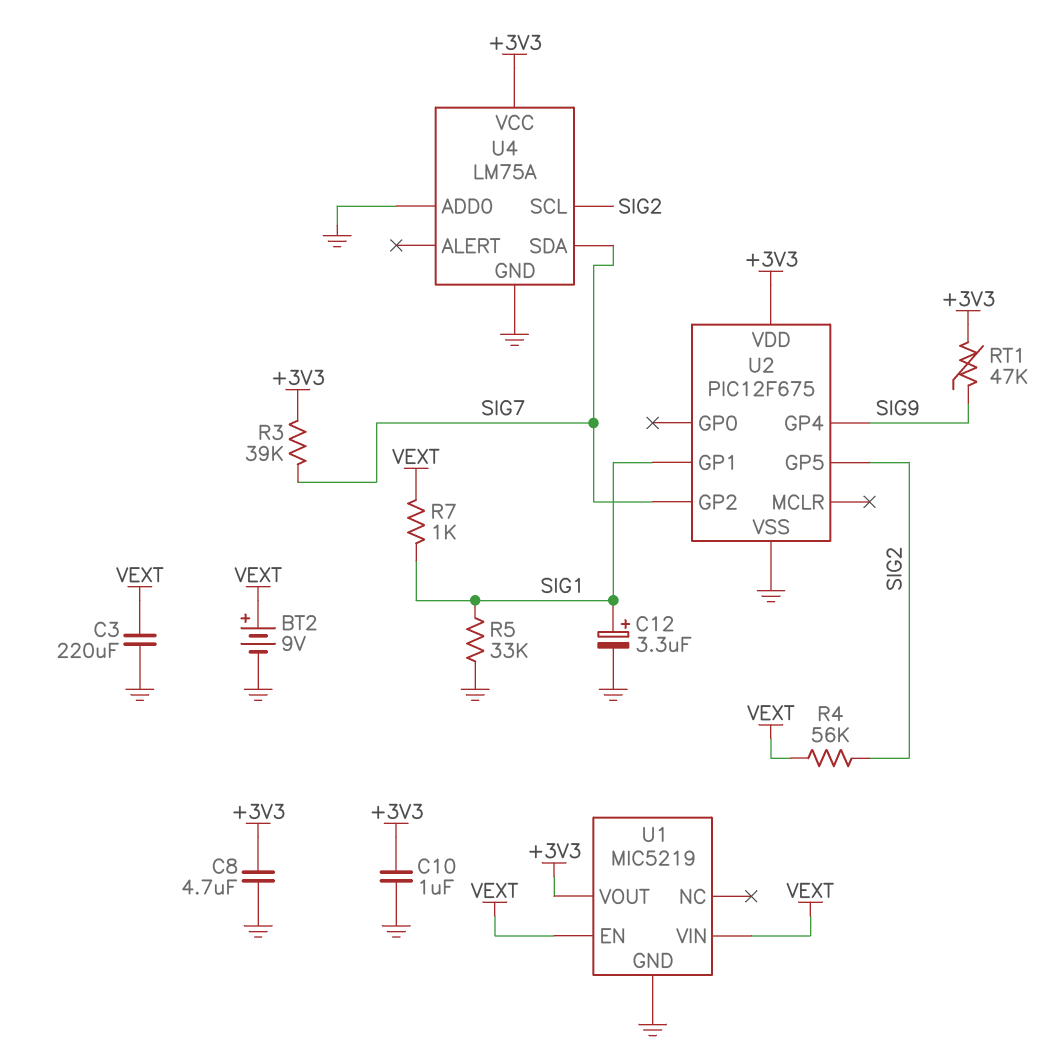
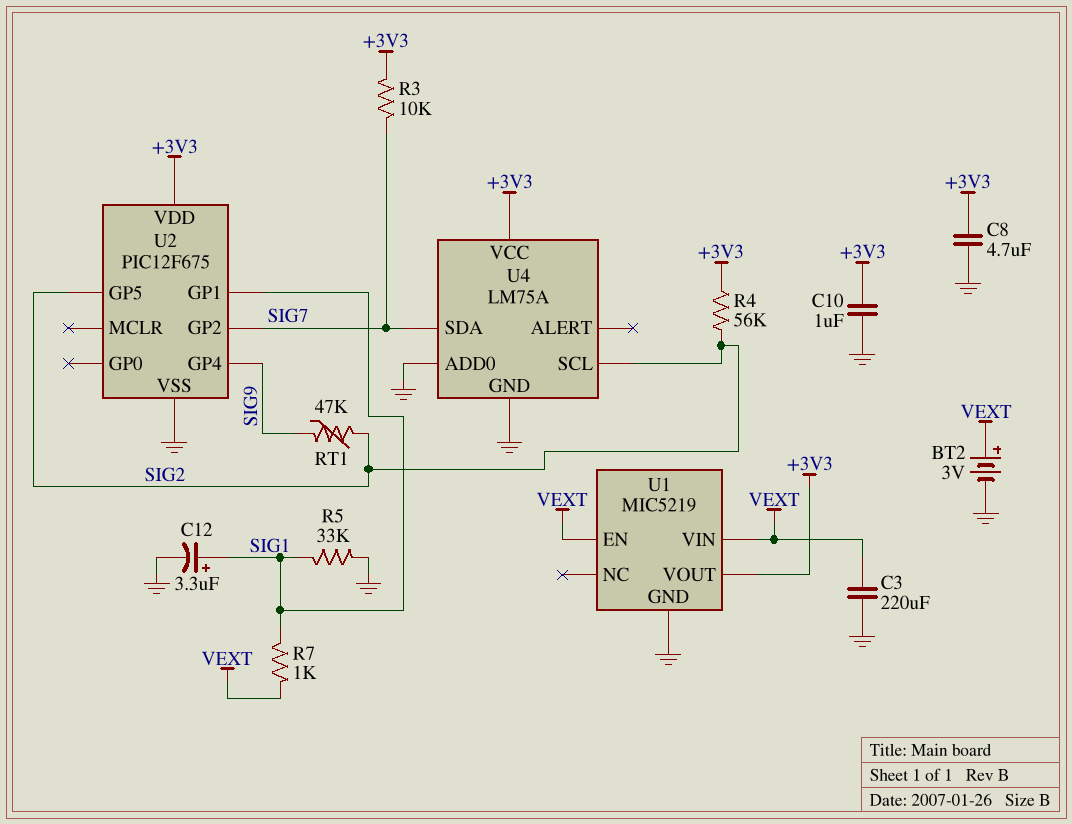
BT2: 9V (plus VEXT, minus GND) -> 3V (plus VEXT, minus GND)
R3: 39k (+3V3, SIG7) -> 10k (+3V3, SIG7)
R4: 56k (SIG2, VEXT) -> 56k (+3V3, SIG2)
RT1: 47k (+3V3, SIG9) -> 47k (SIG2, SIG9)

